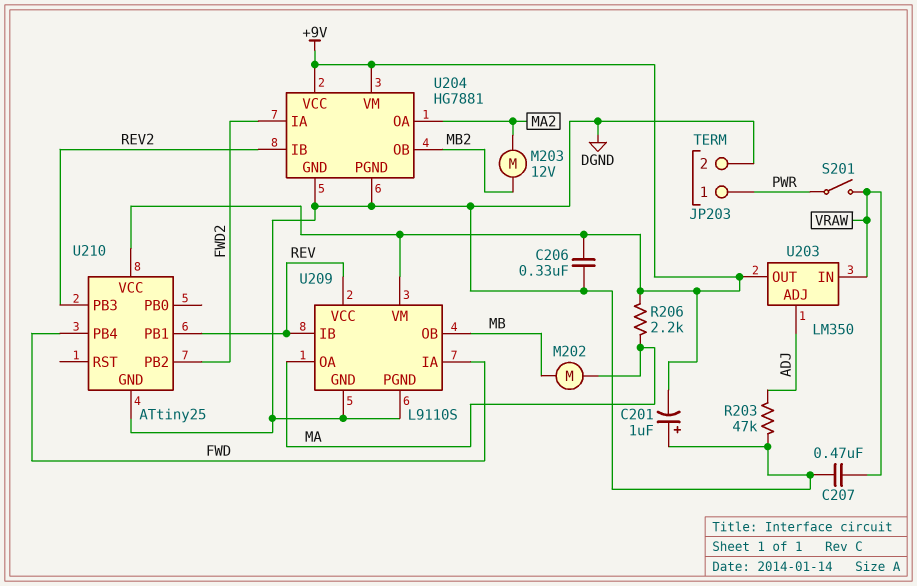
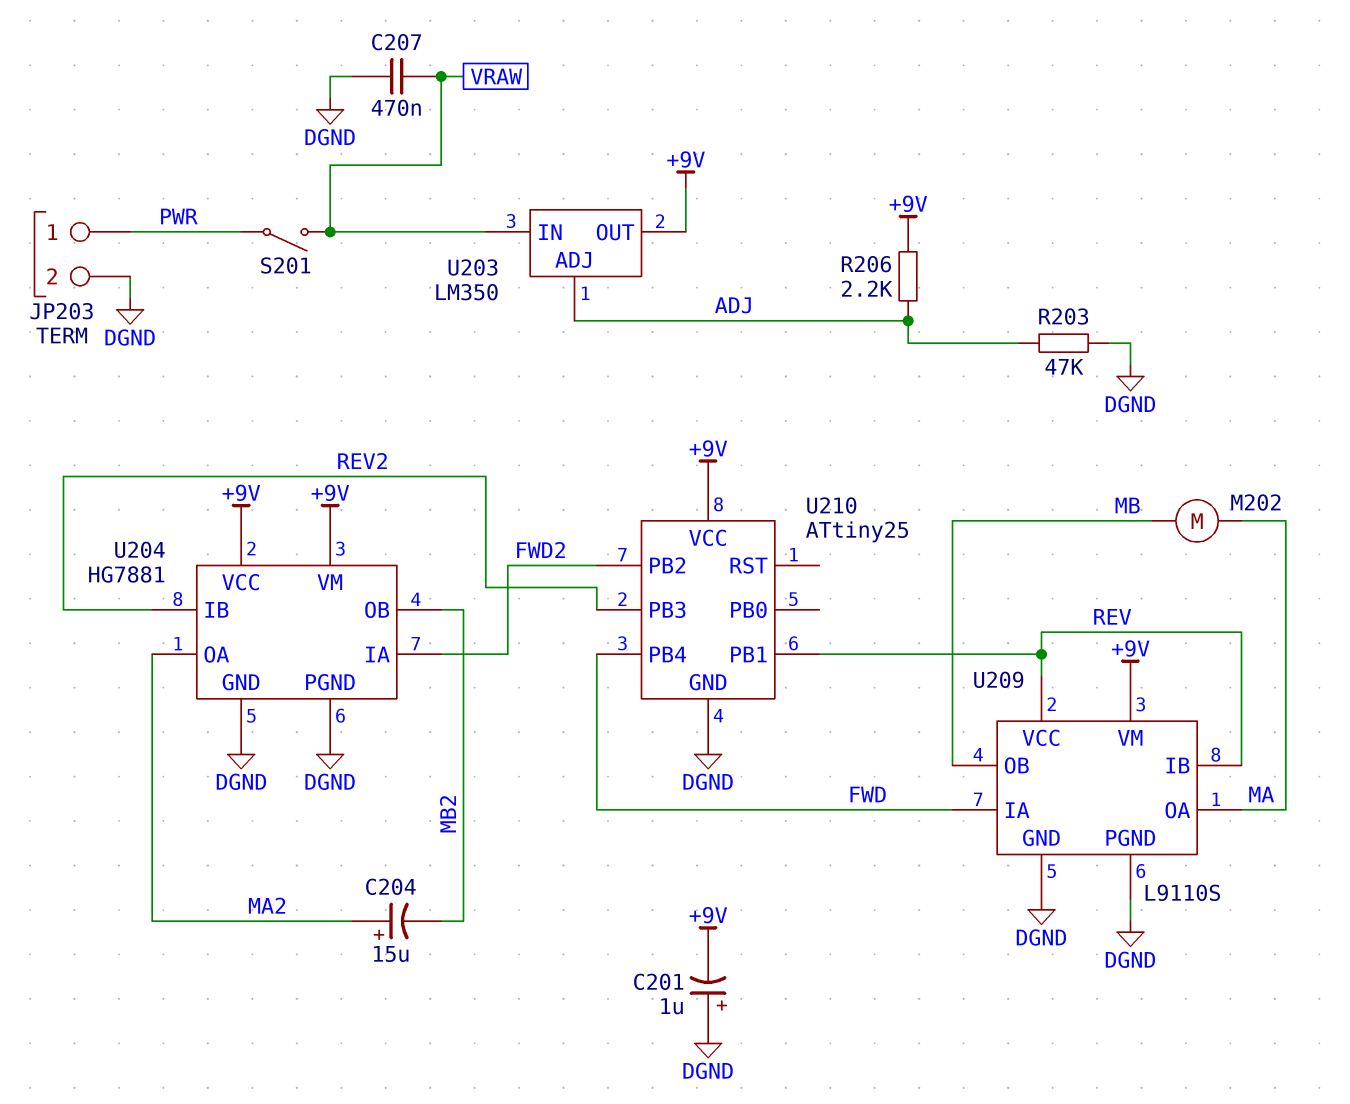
C204: none -> 15uF (plus MA2, minus MB2)
C206: 330nF (+9V, DGND) -> none
M203: motor 12V (MA2, MB2) -> none
R206: 2.2k (+9V, MA) -> 2.2k (+9V, ADJ)

